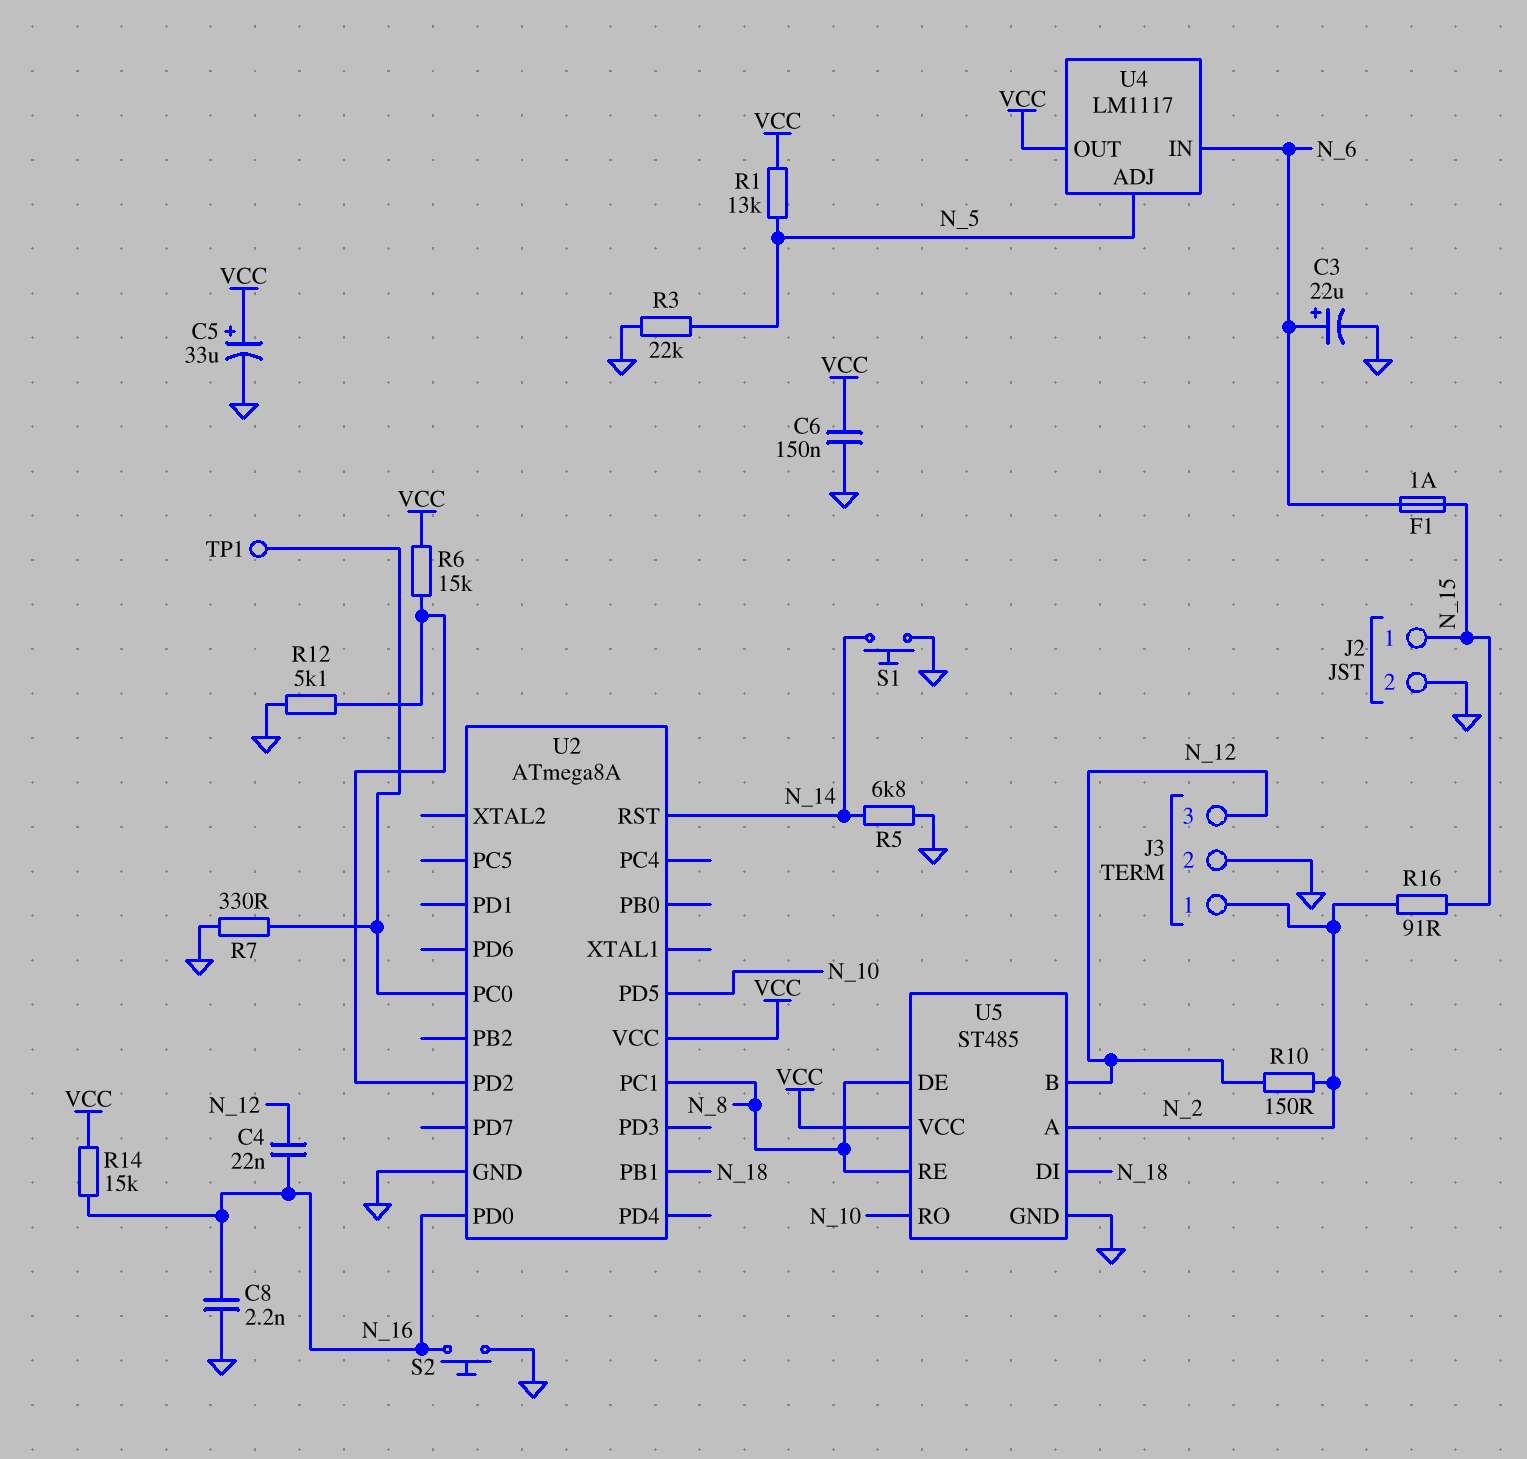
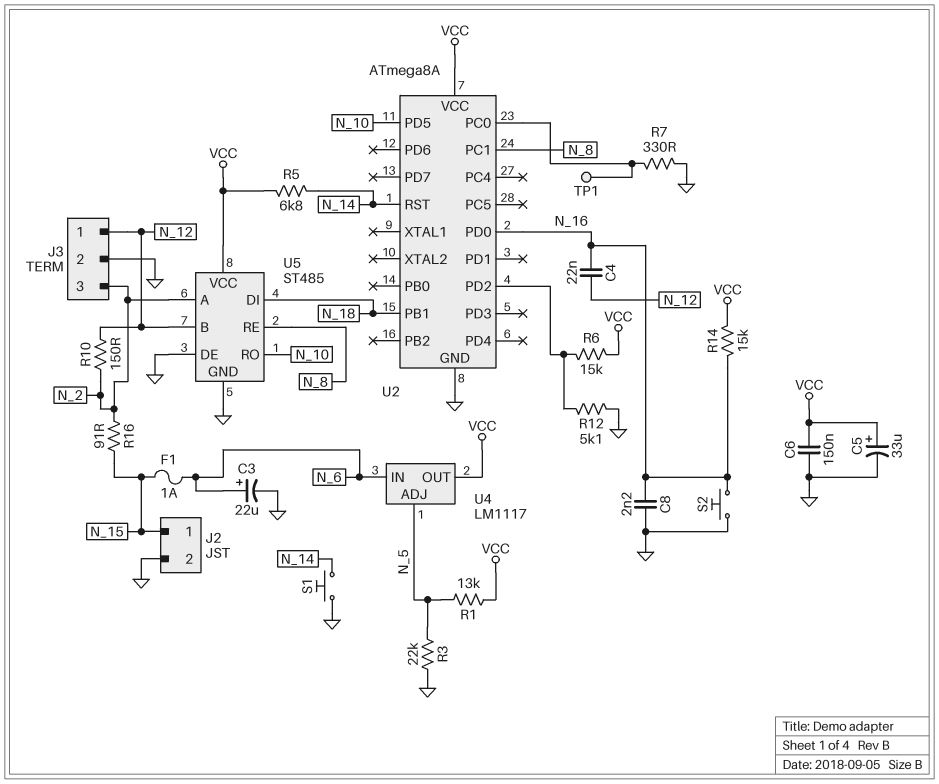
J3 pin 1: N_2 -> N_12
J3 pin 3: N_12 -> N_2
R5: 6.8k (GND, N_14) -> 6.8k (N_14, VCC)
U5 pin DE: N_8 -> GND

